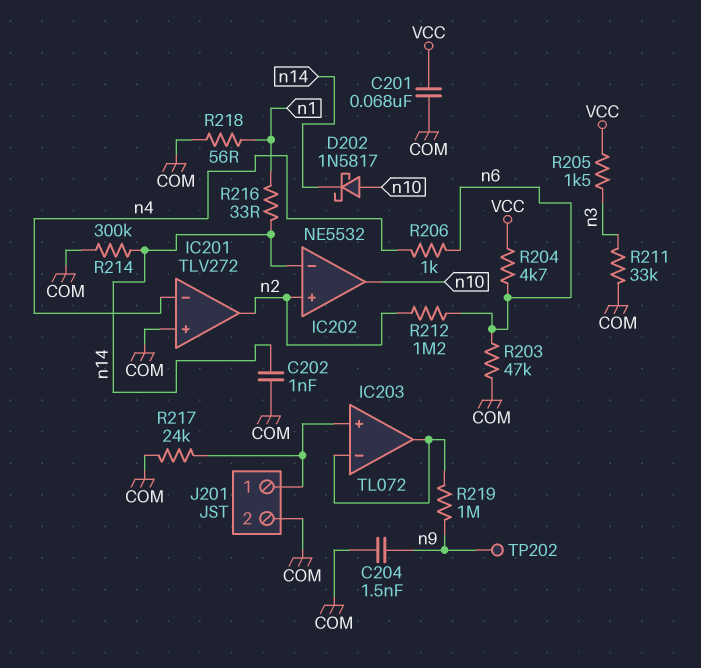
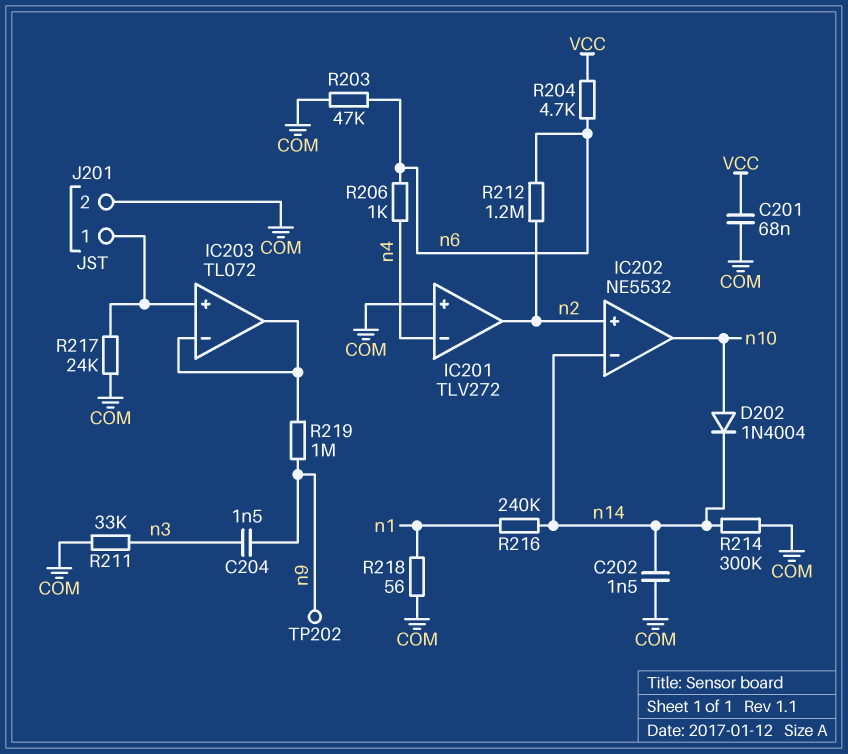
C202: 1nF (COM, n14) -> 1.5nF (COM, n14)
C204: 1.5nF (COM, n9) -> 1.5nF (n3, n9)
D202: schottky 1N5817 (A n10, K n14) -> diode 1N4004 (A n10, K n14)
R205: 1.5k (VCC, n3) -> none
R216: 33 (n1, n14) -> 240k (n1, n14)

